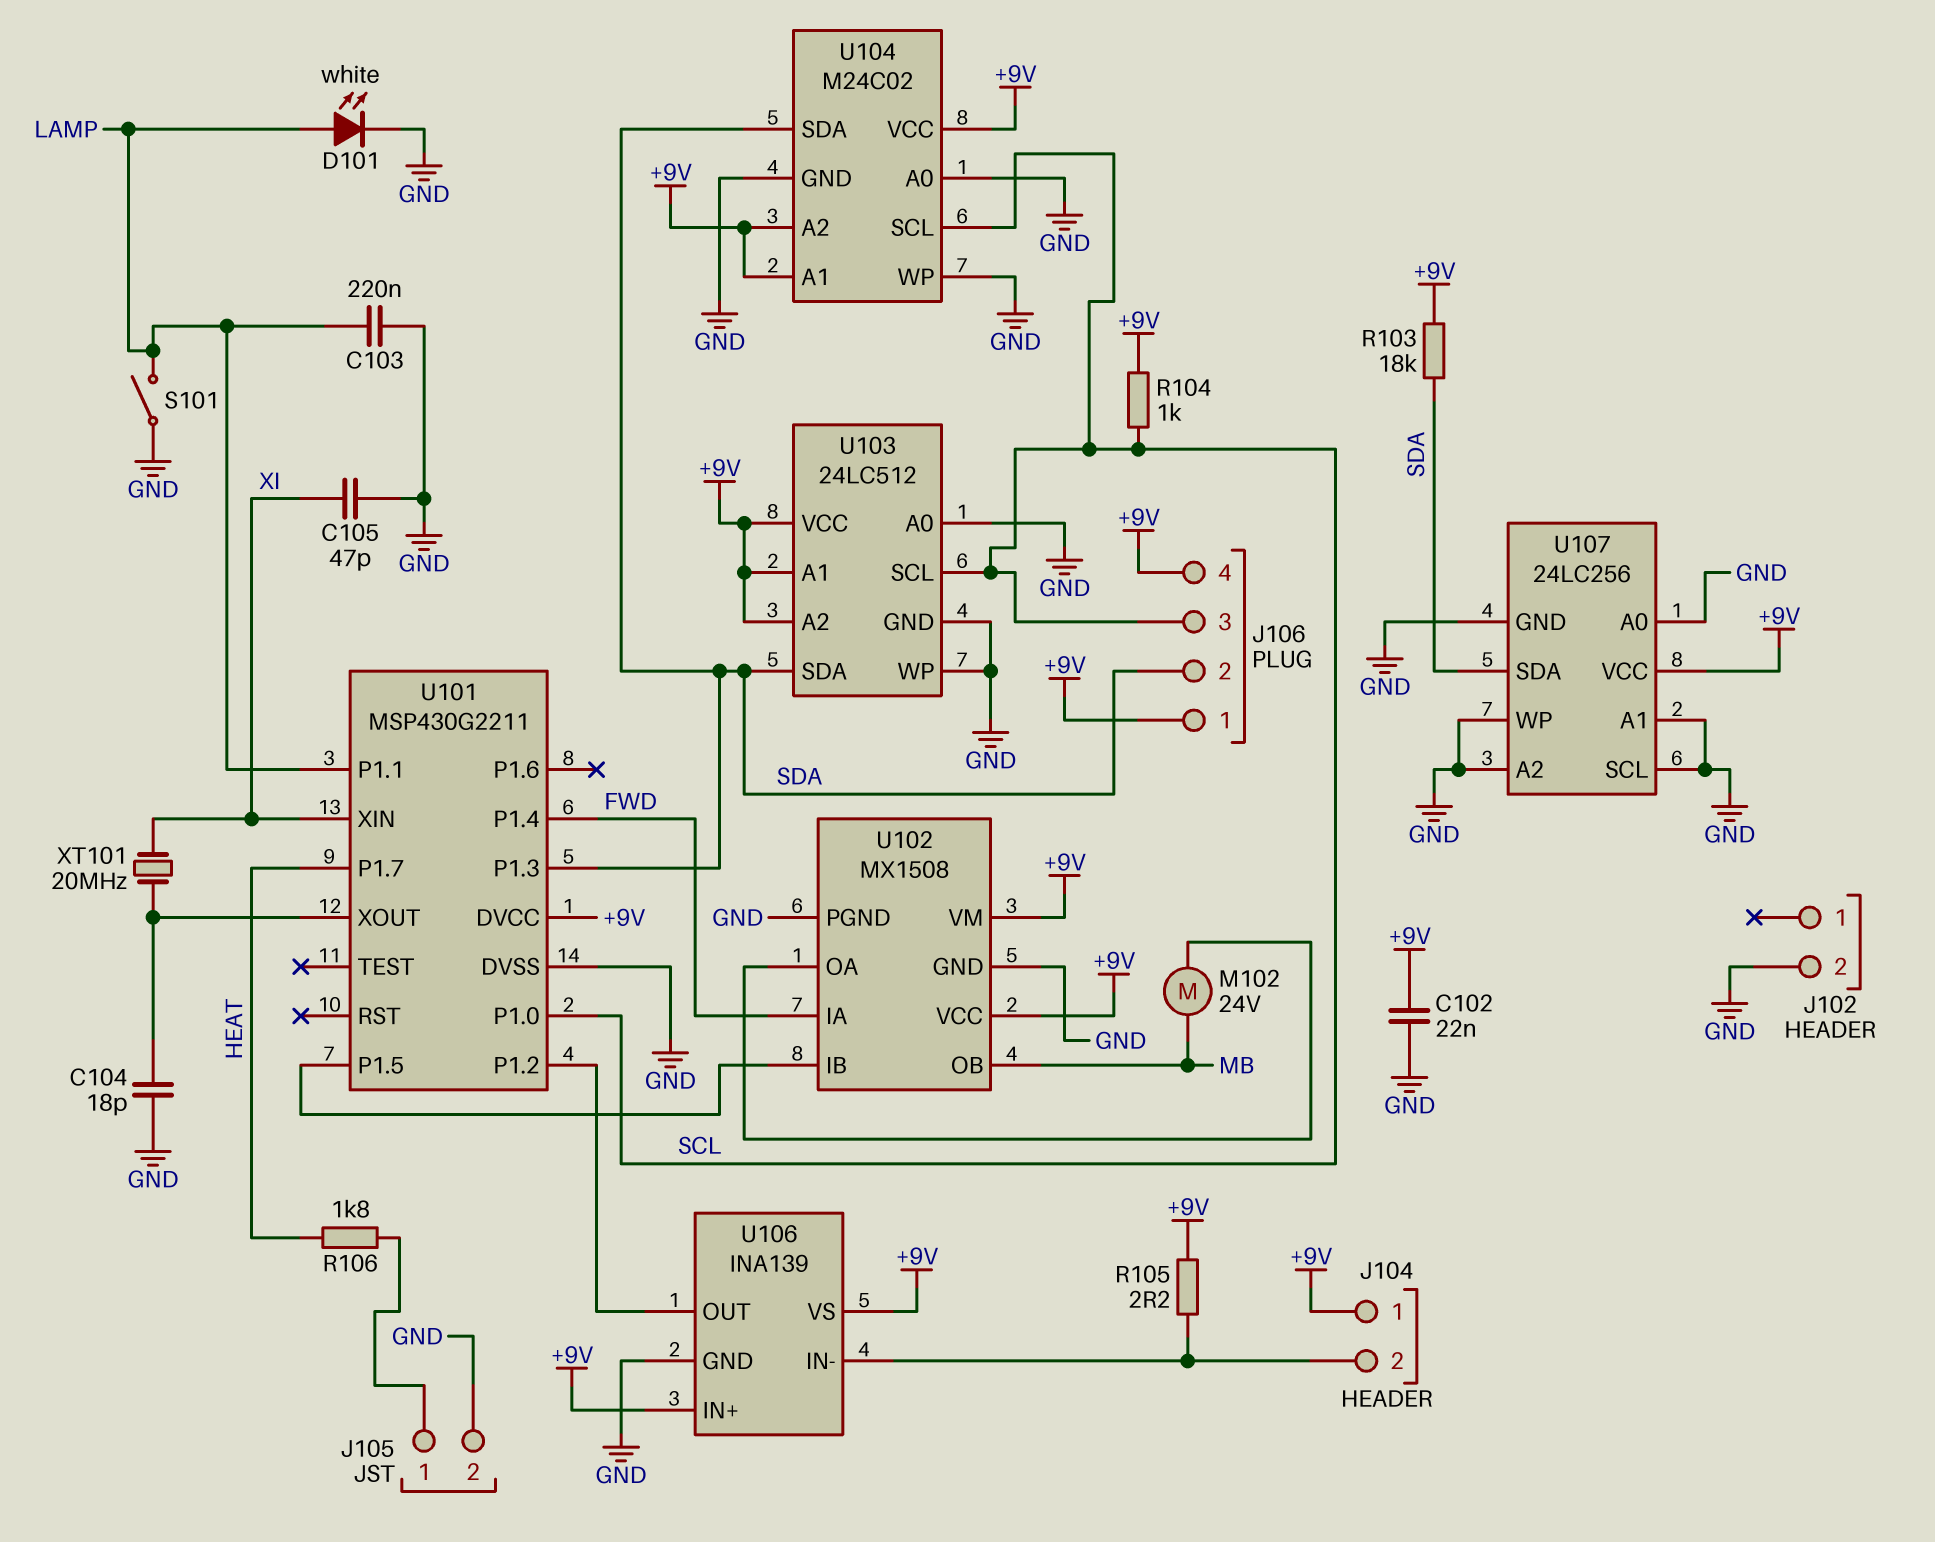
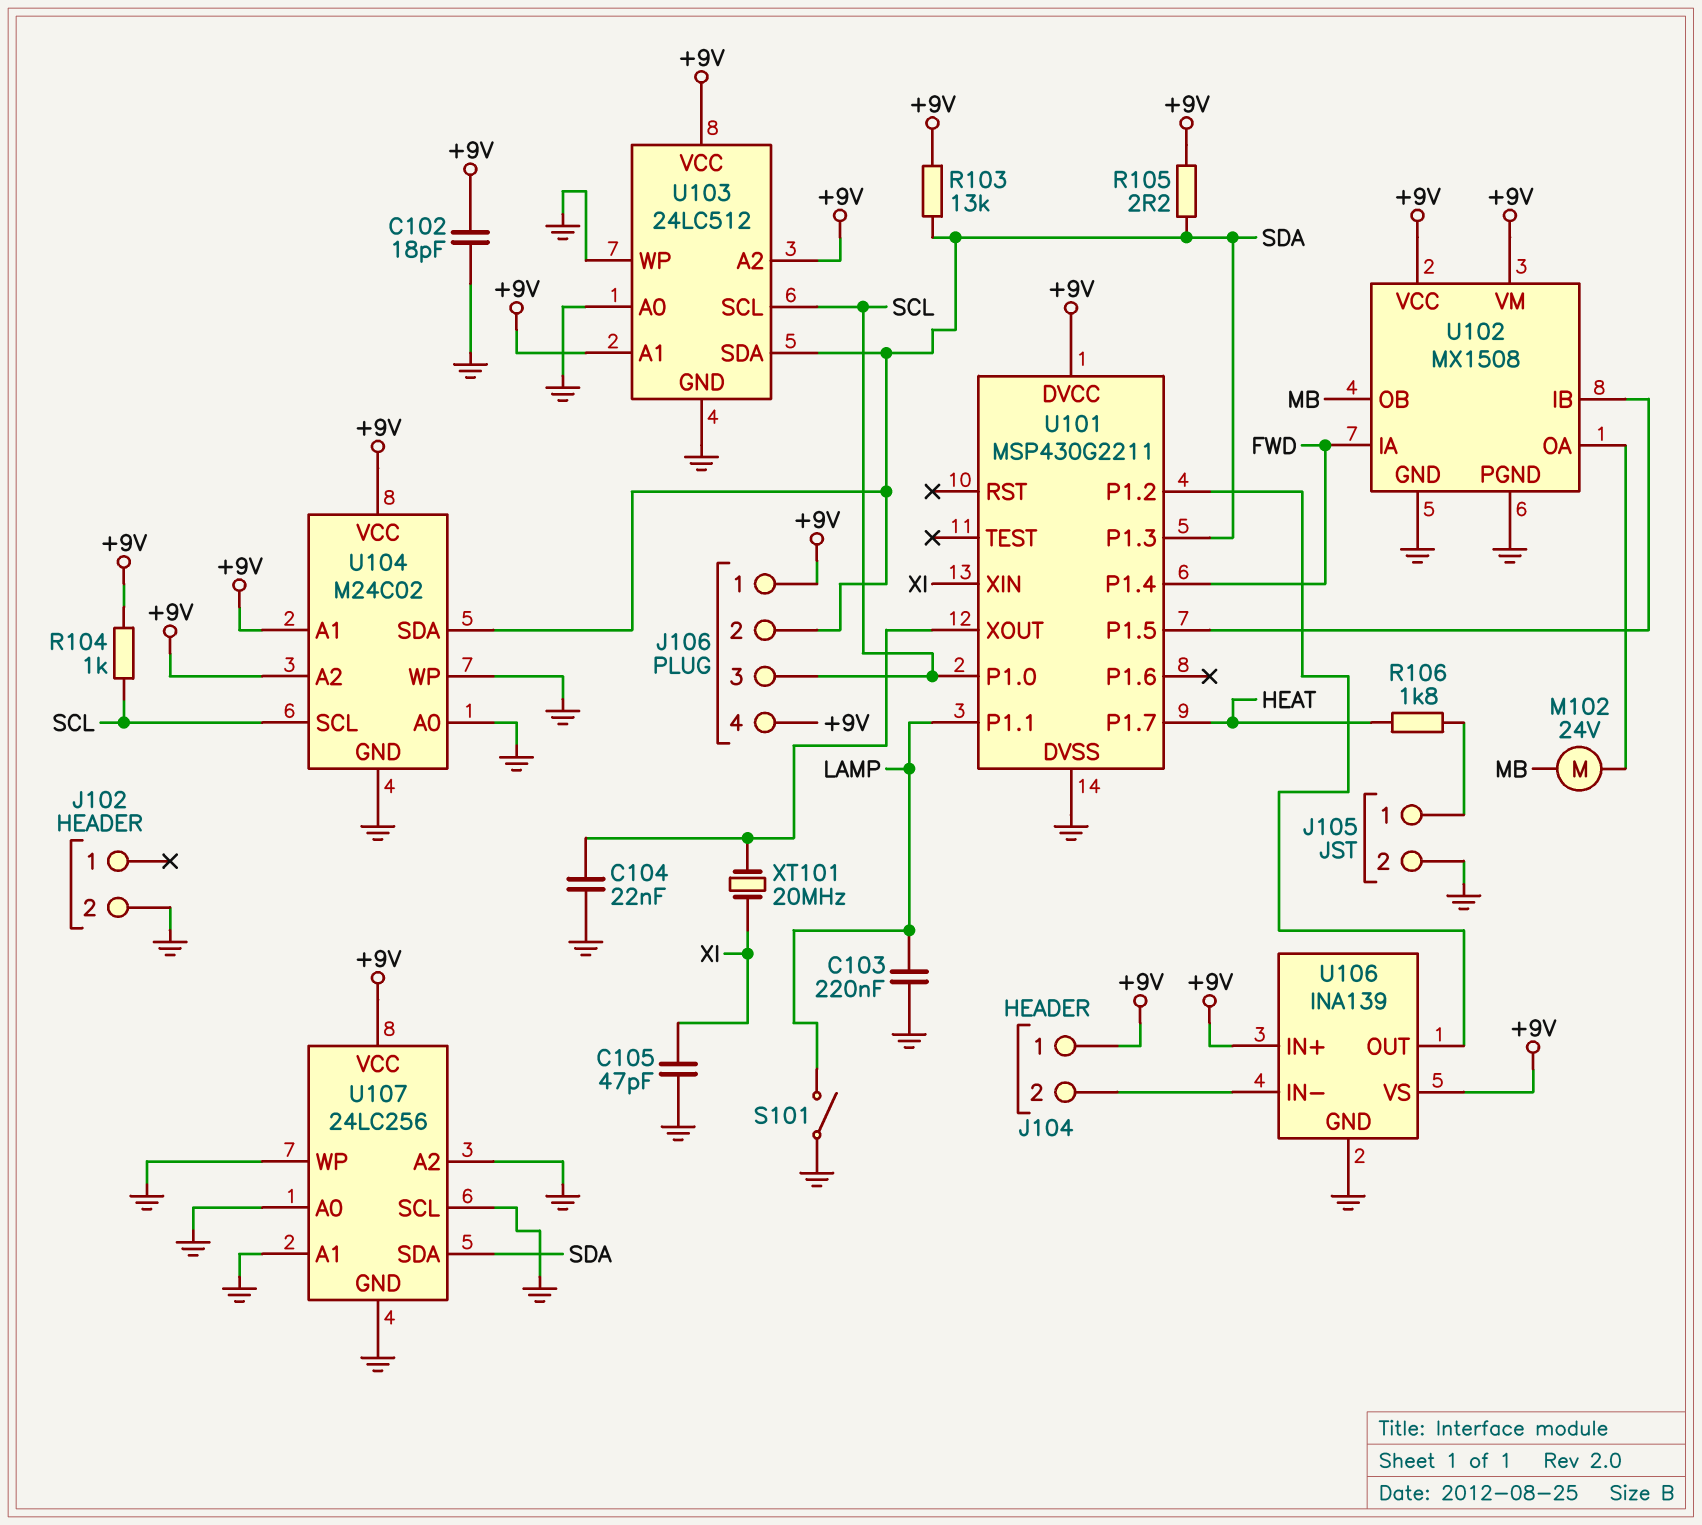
C102: 22nF (+9V, GND) -> 18pF (+9V, GND)
C104: 18pF (GND, U101/XOUT) -> 22nF (GND, U101/XOUT)
D101: LED white (A LAMP, K GND) -> none
R103: 18k (+9V, SDA) -> 13k (+9V, SDA)
R105: 2.2 (+9V, J104/2) -> 2.2 (+9V, SDA)

